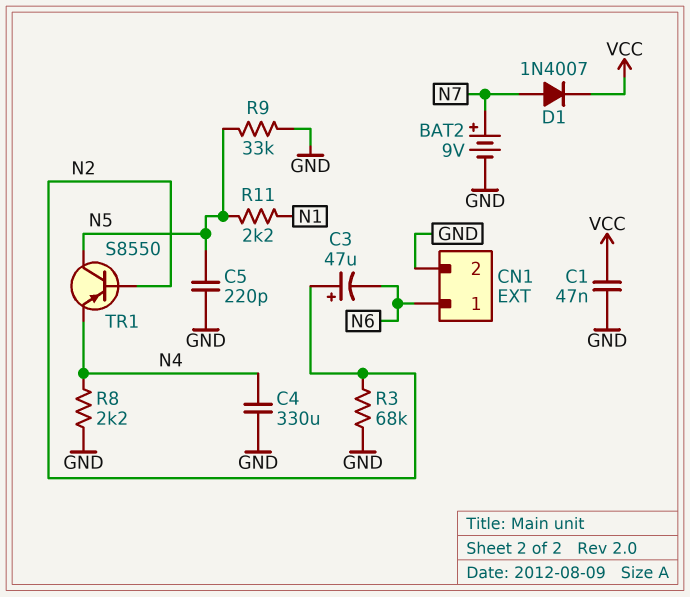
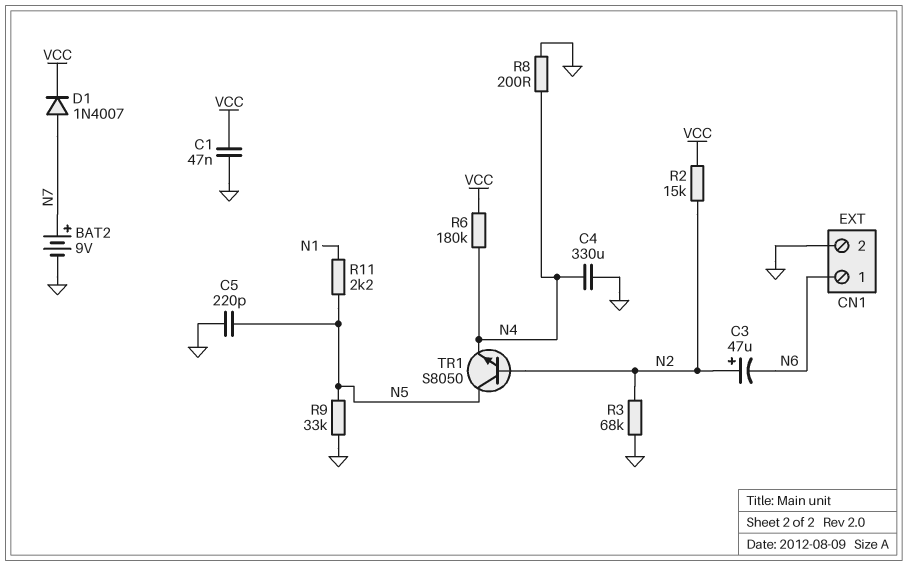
R2: none -> 15k (N2, VCC)
R6: none -> 180k (N4, VCC)
R8: 2.2k (GND, N4) -> 200 (GND, N4)
TR1: PNP S8550 (B N2, C N5, E N4) -> NPN S8050 (B N2, C N5, E N4)

